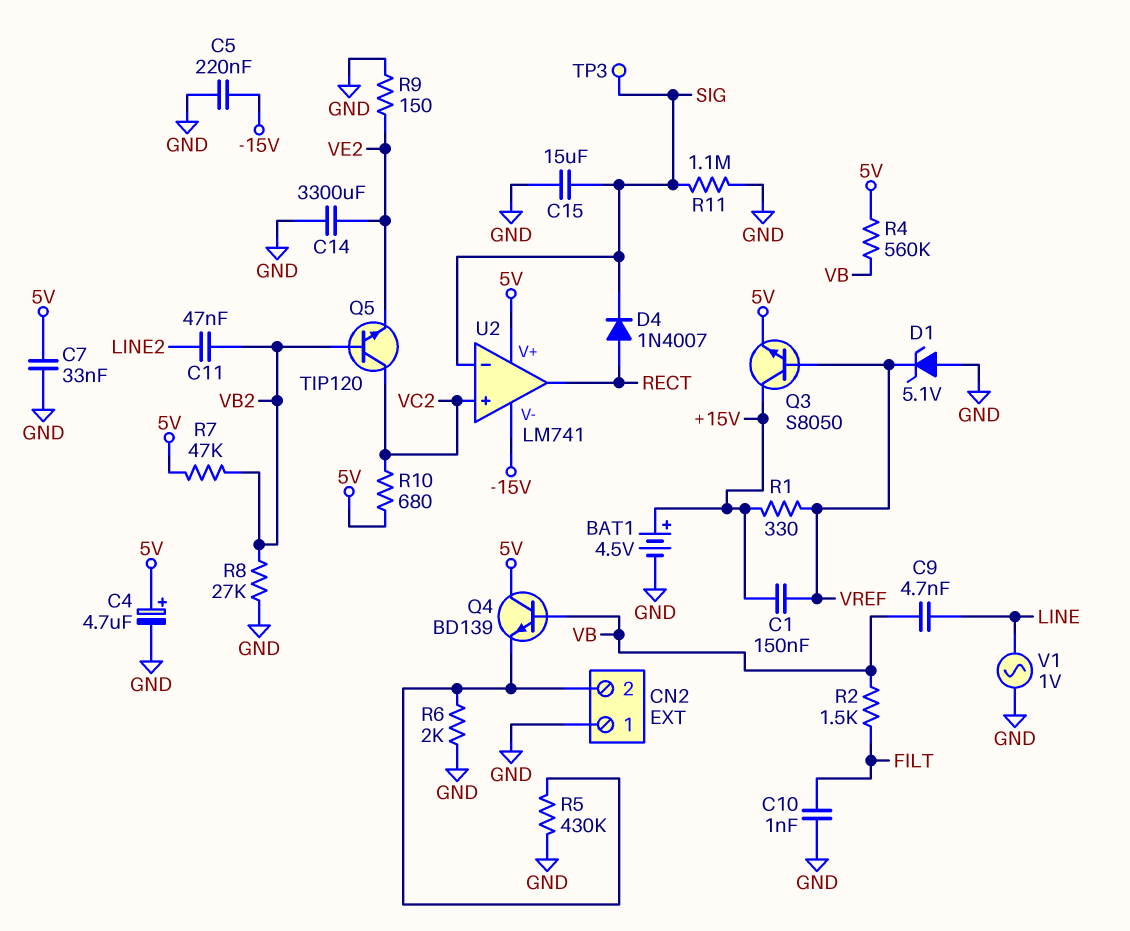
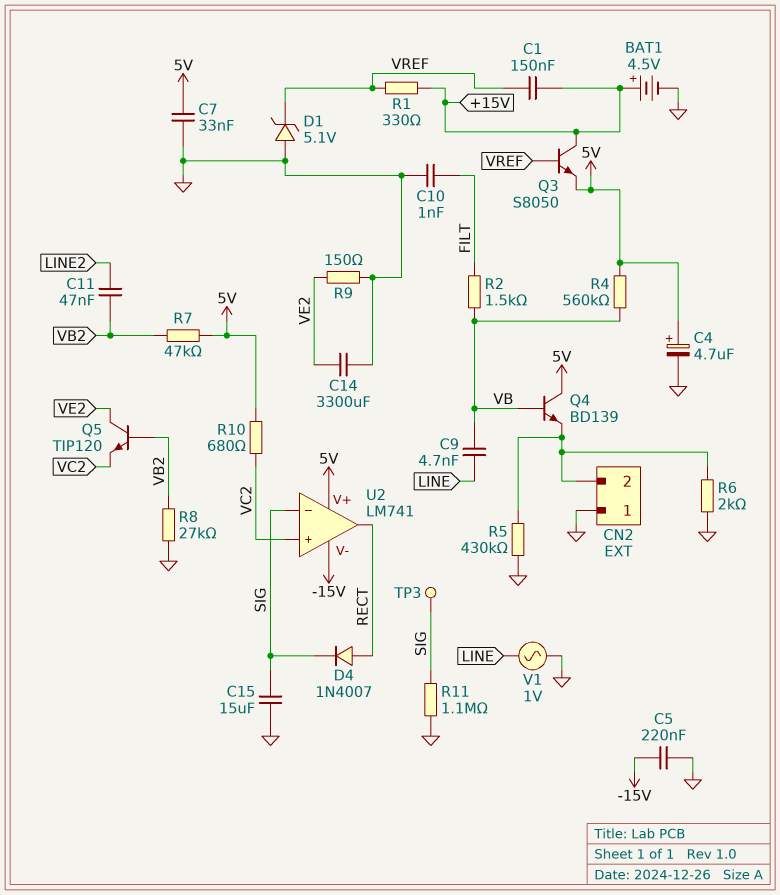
Q5: NPN TIP120 (B VB2, C VC2, E VE2) -> NPN TIP120 (B VB2, C VE2, E VC2)

